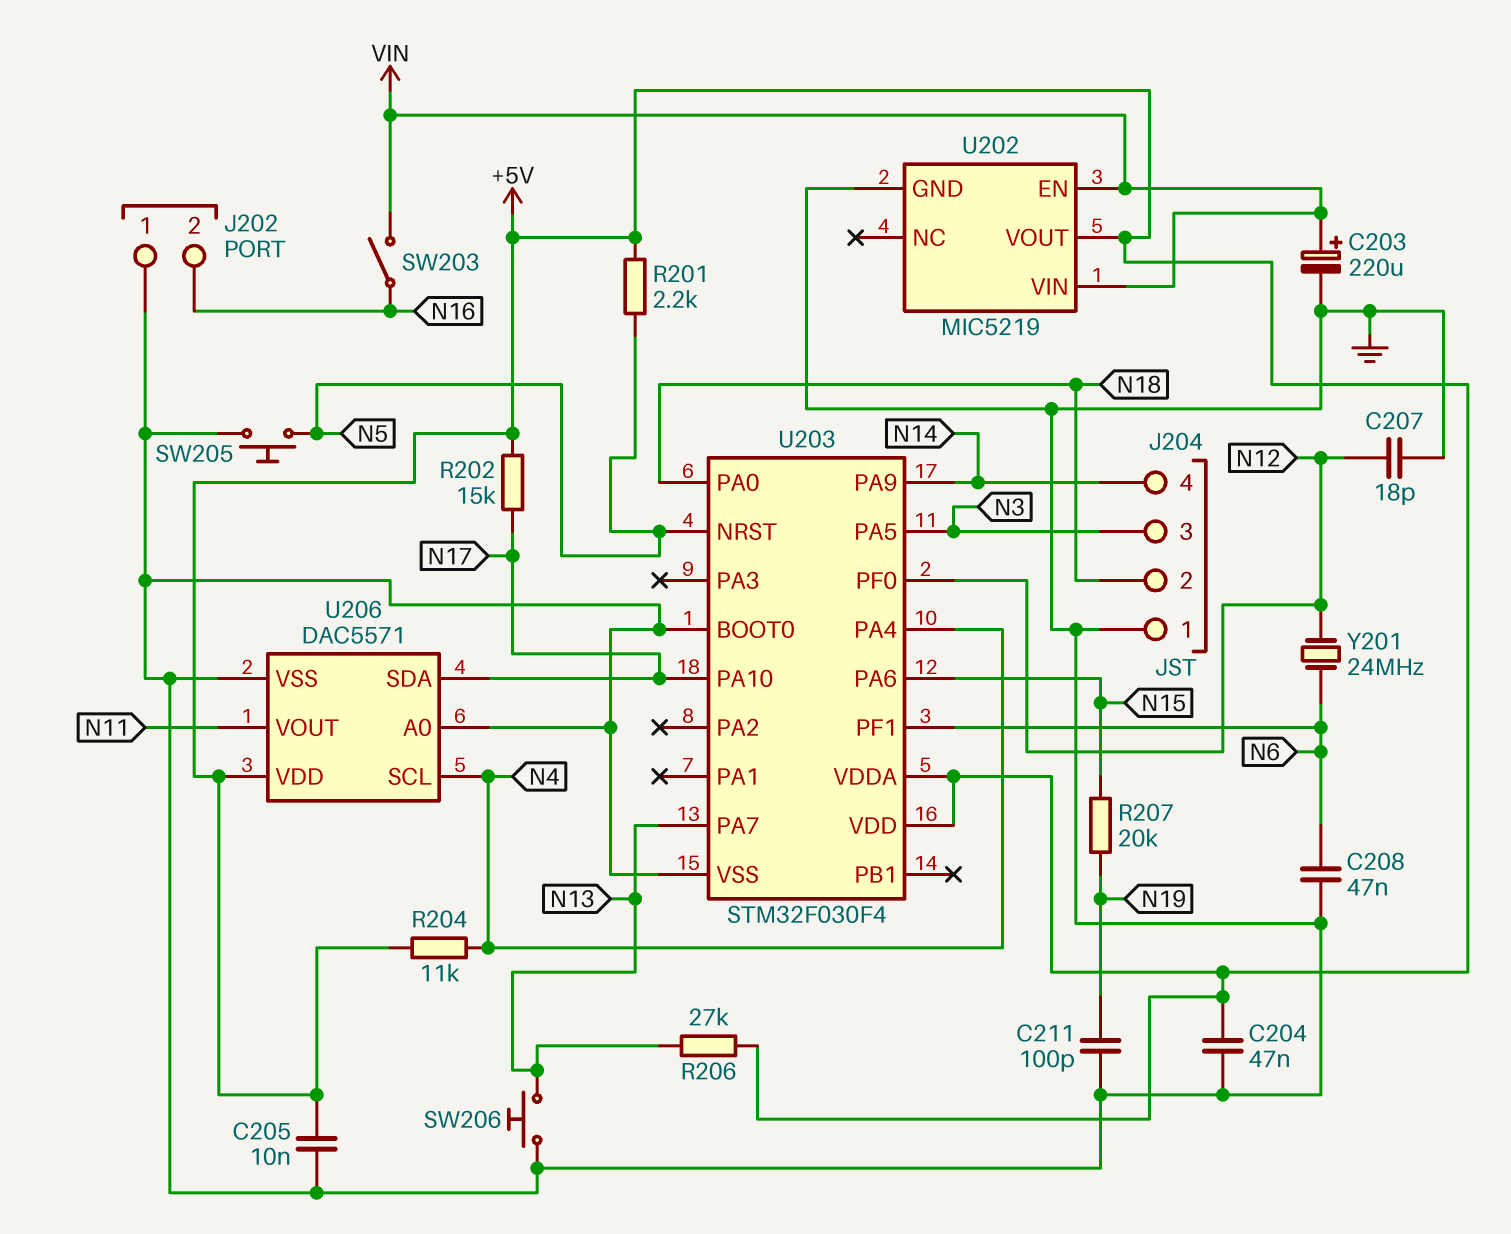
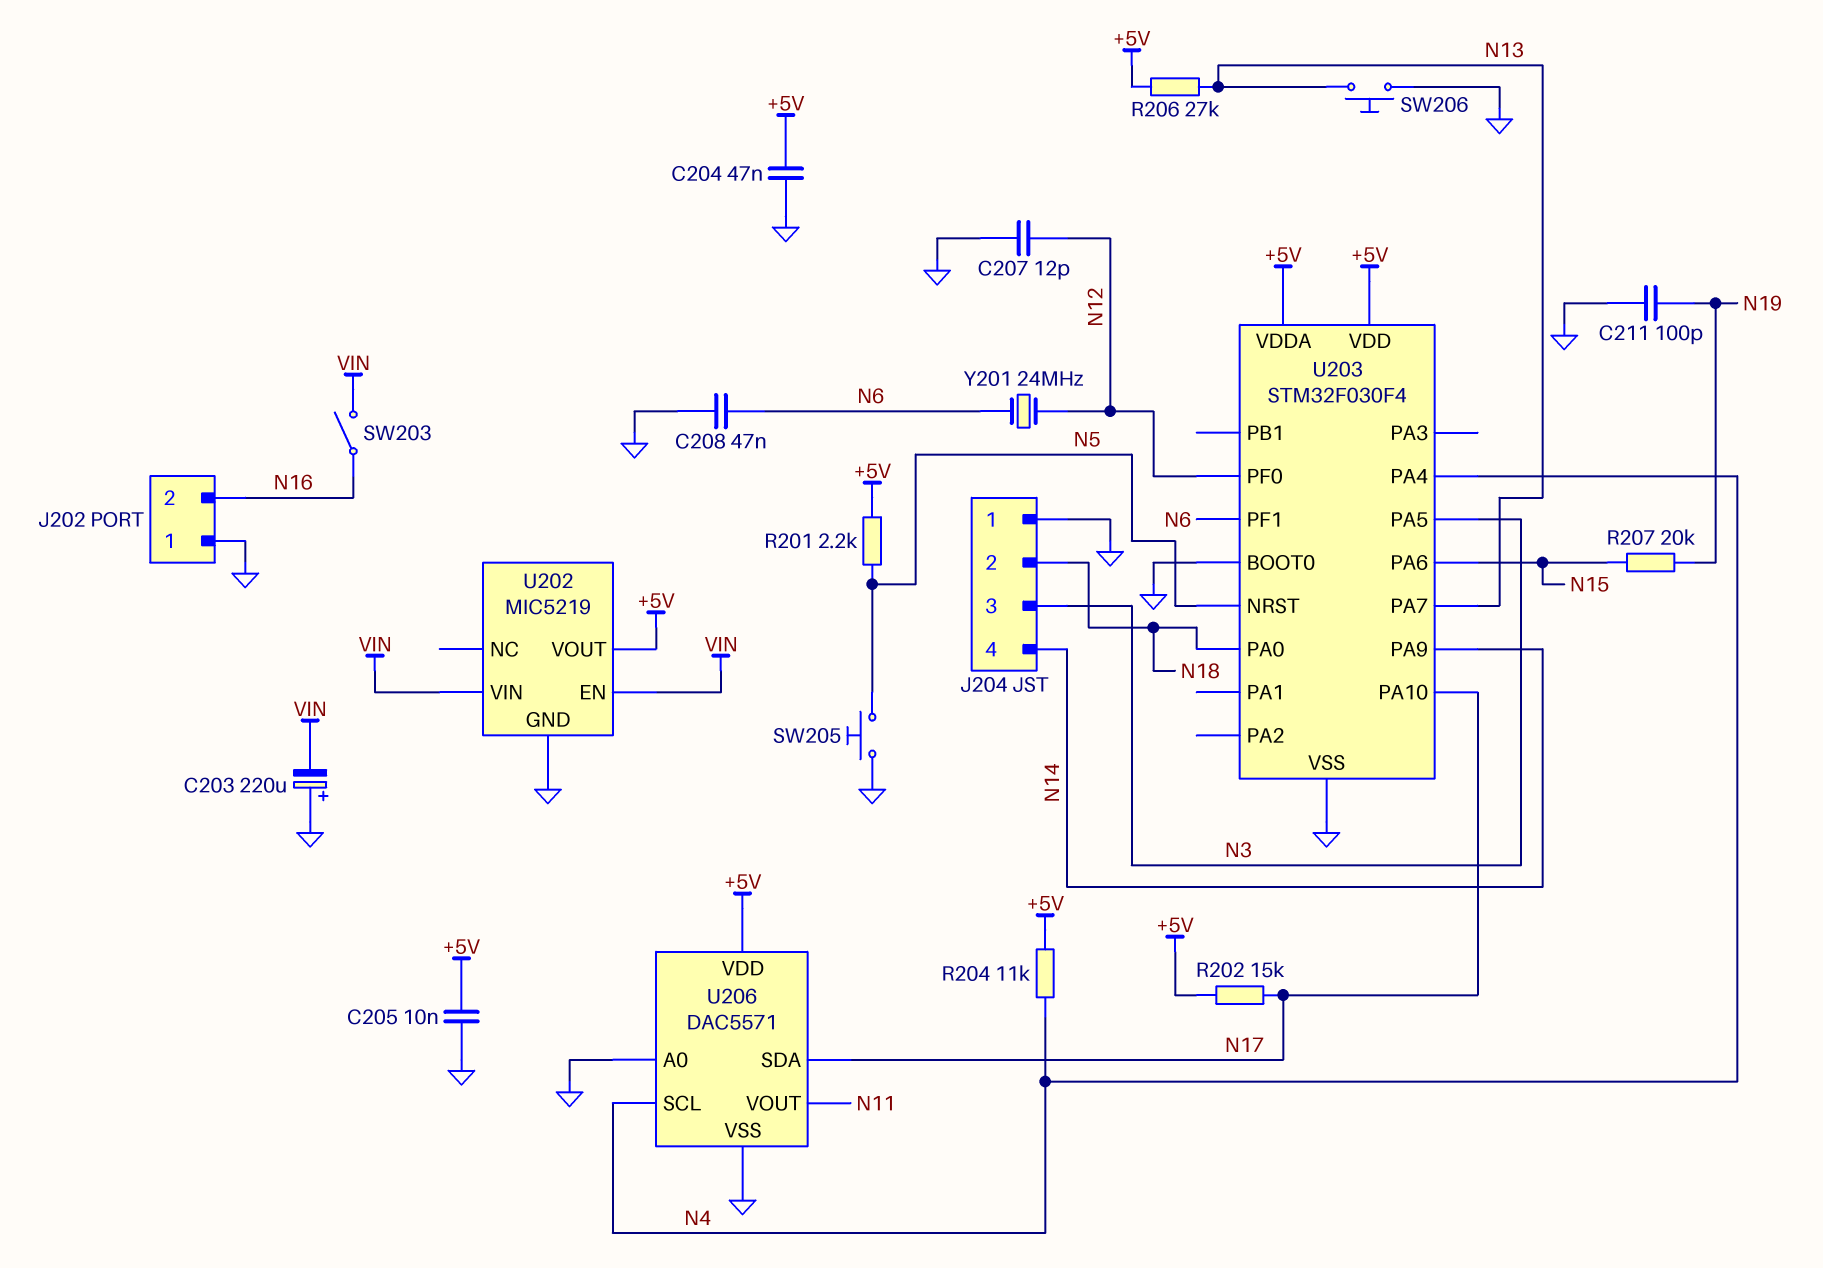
C203: 220uF (plus VIN, minus GND) -> 220uF (plus GND, minus VIN)
C207: 18pF (GND, N12) -> 12pF (GND, N12)

